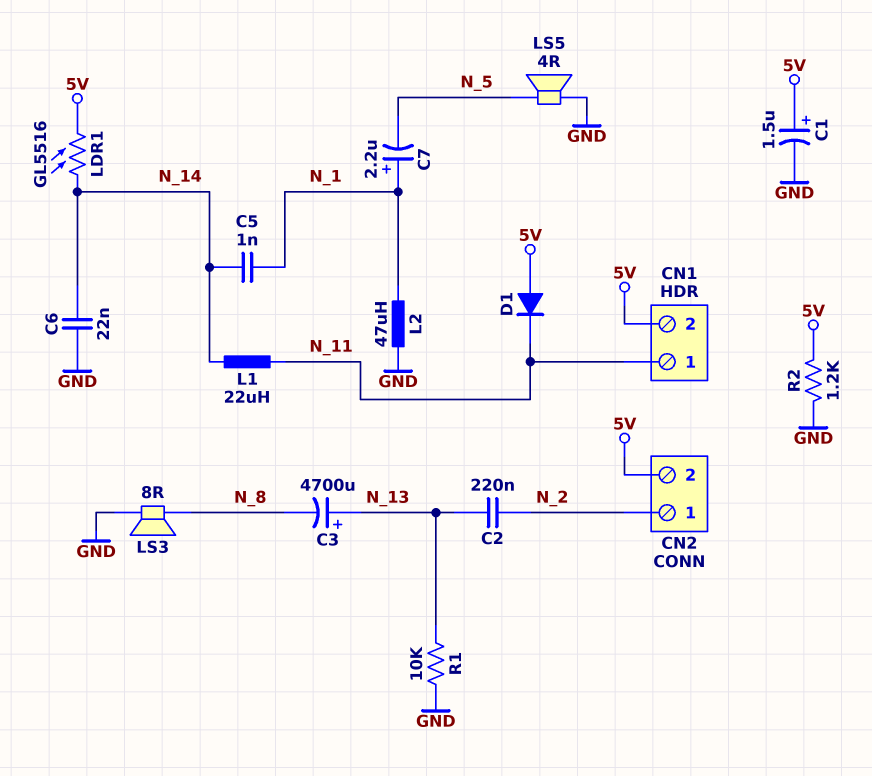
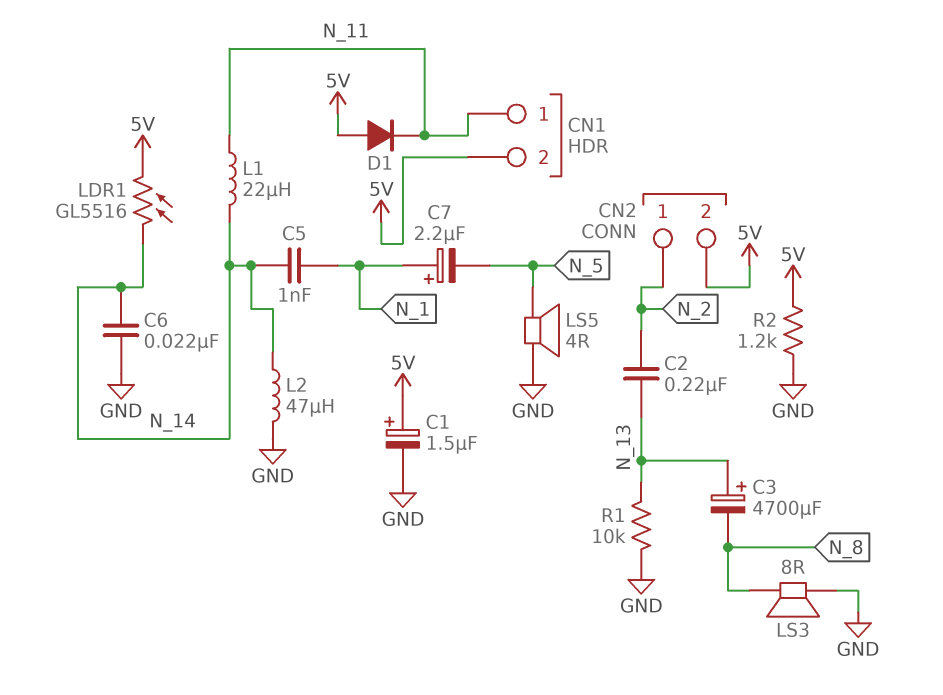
L2: 47uH (GND, N_1) -> 47uH (GND, N_14)

